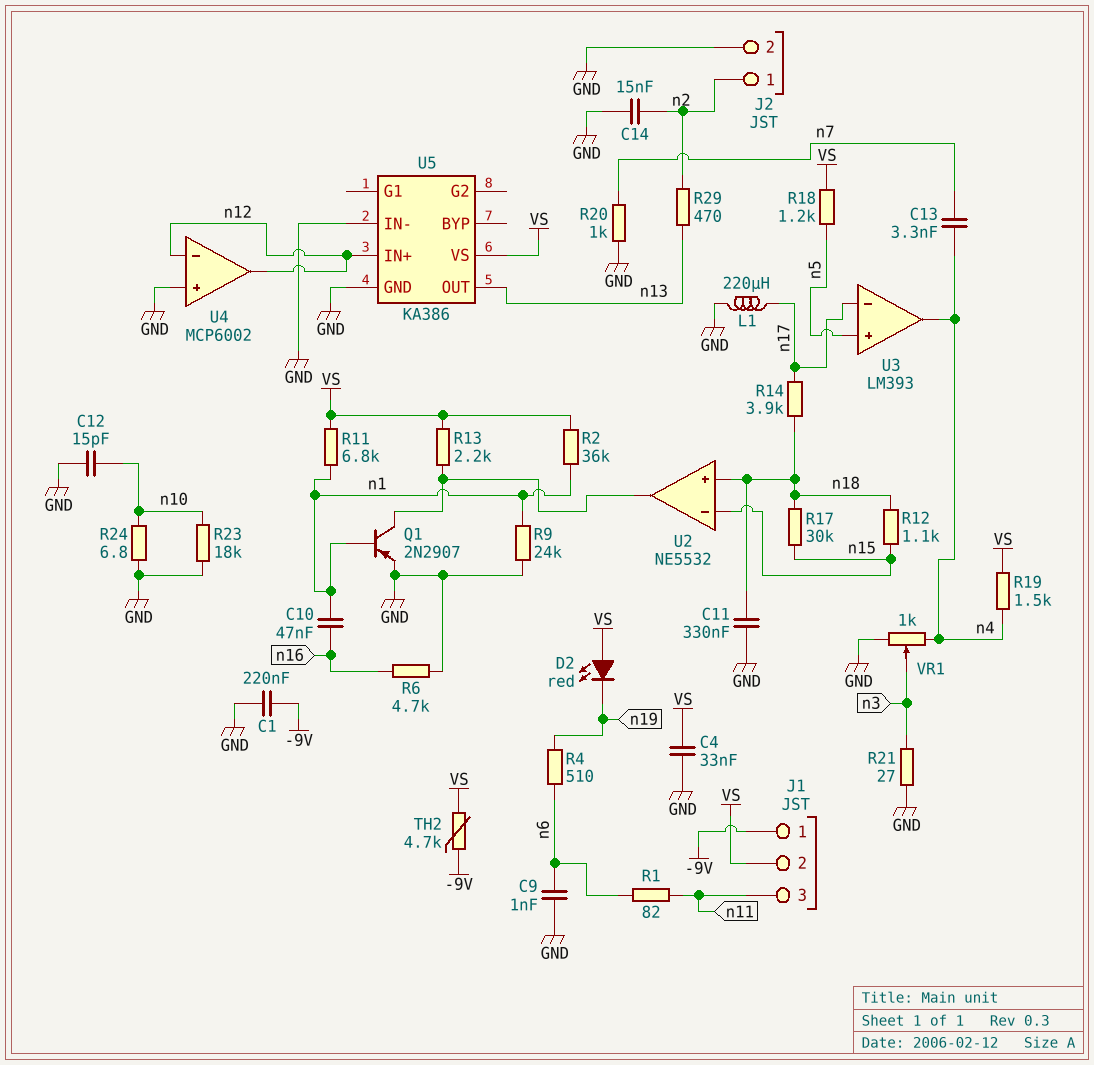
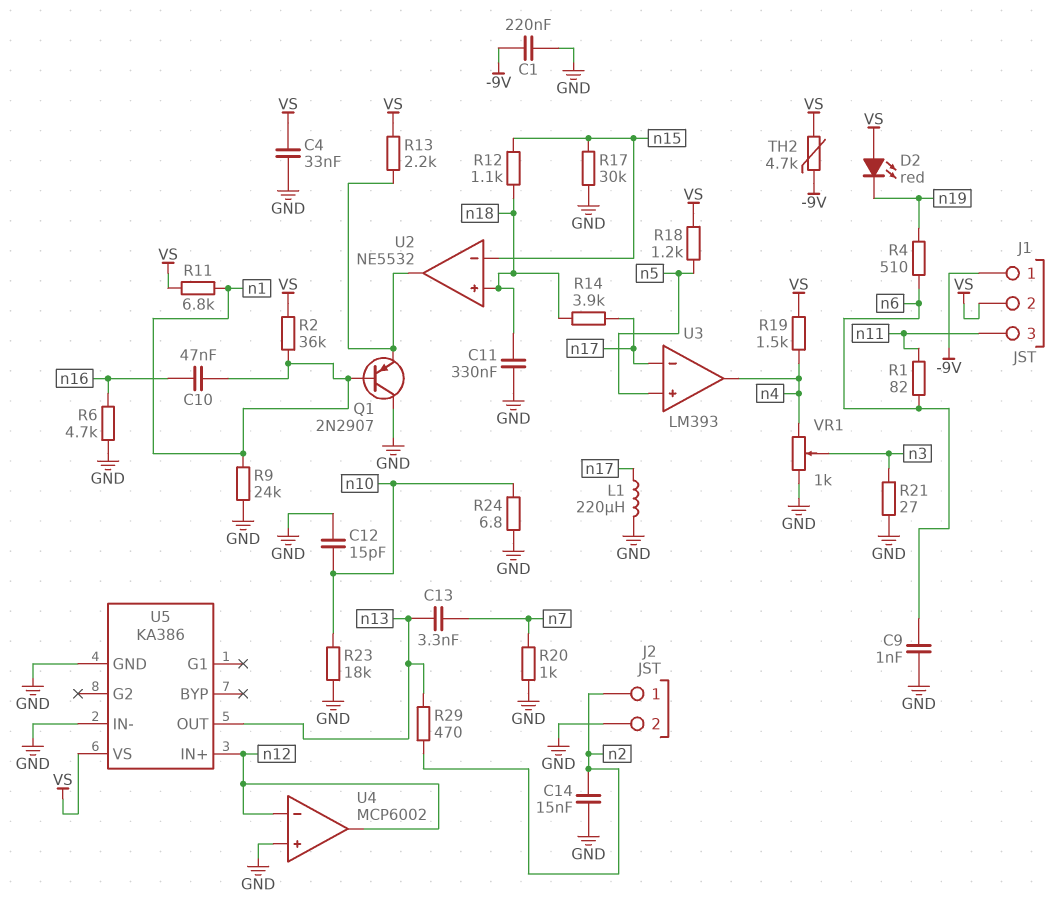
C13: 3.3nF (n4, n7) -> 3.3nF (n7, n13)
Q1: PNP 2N2907 (B n1, C U2/out, E GND) -> PNP 2N2907 (B n1, C GND, E U2/out)
R17: 30k (n15, n18) -> 30k (GND, n15)

